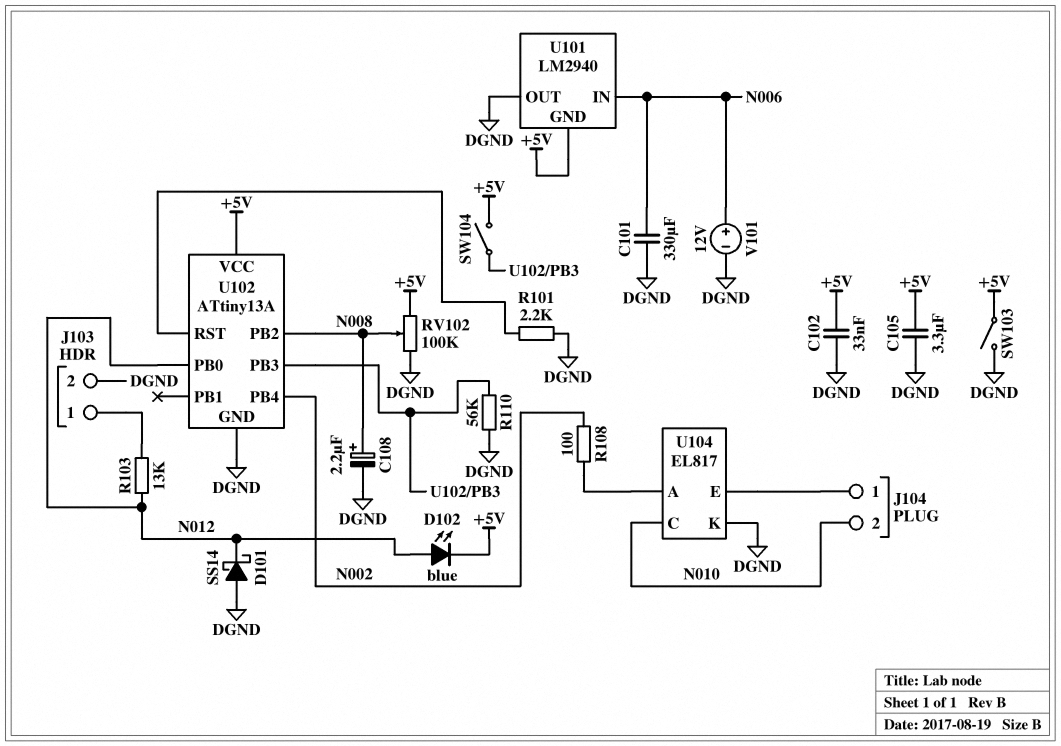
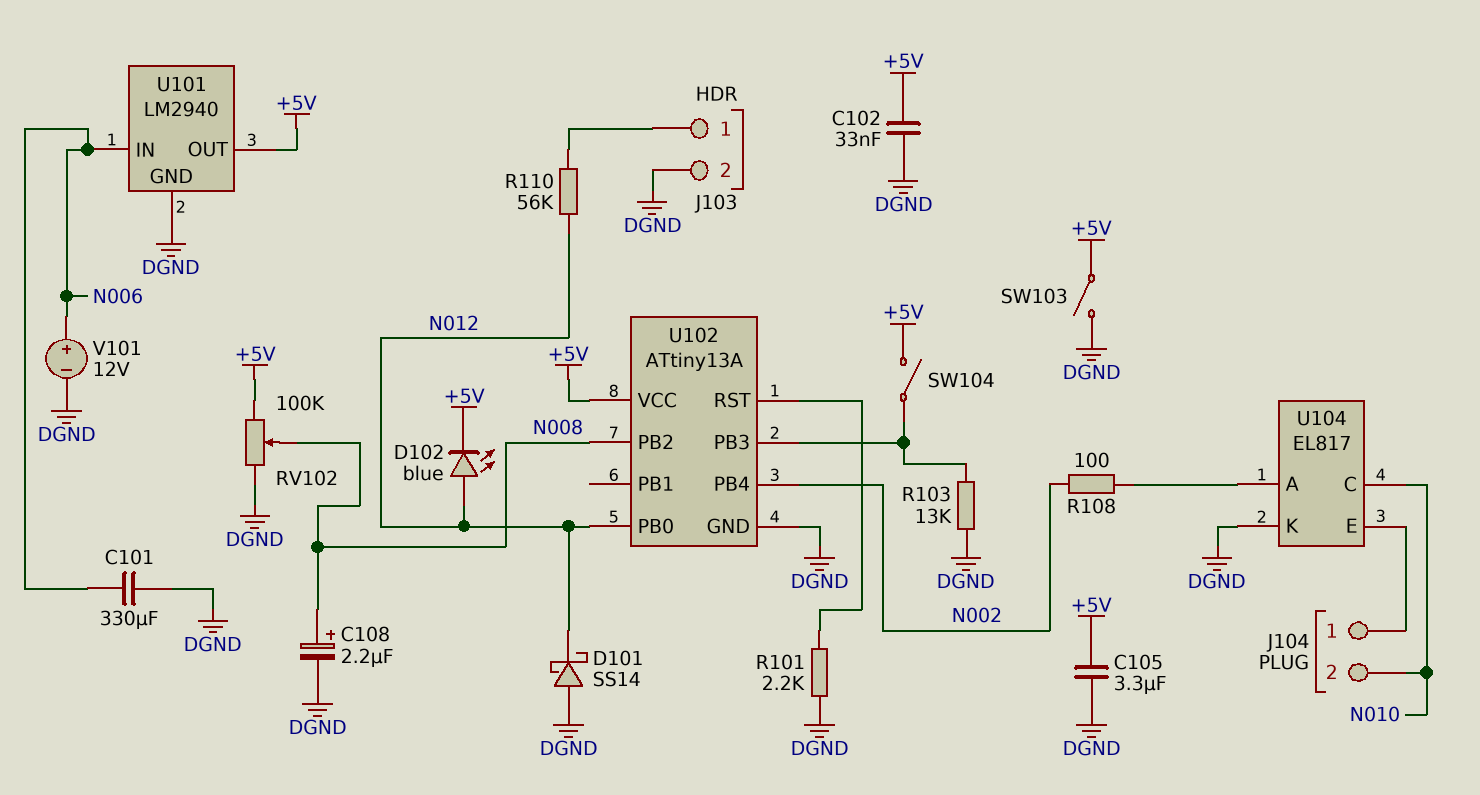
R103: 13k (J103/1, N012) -> 13k (DGND, U102/PB3)
R110: 56k (DGND, U102/PB3) -> 56k (J103/1, N012)
U101 pin GND: +5V -> DGND
U101 pin OUT: DGND -> +5V

